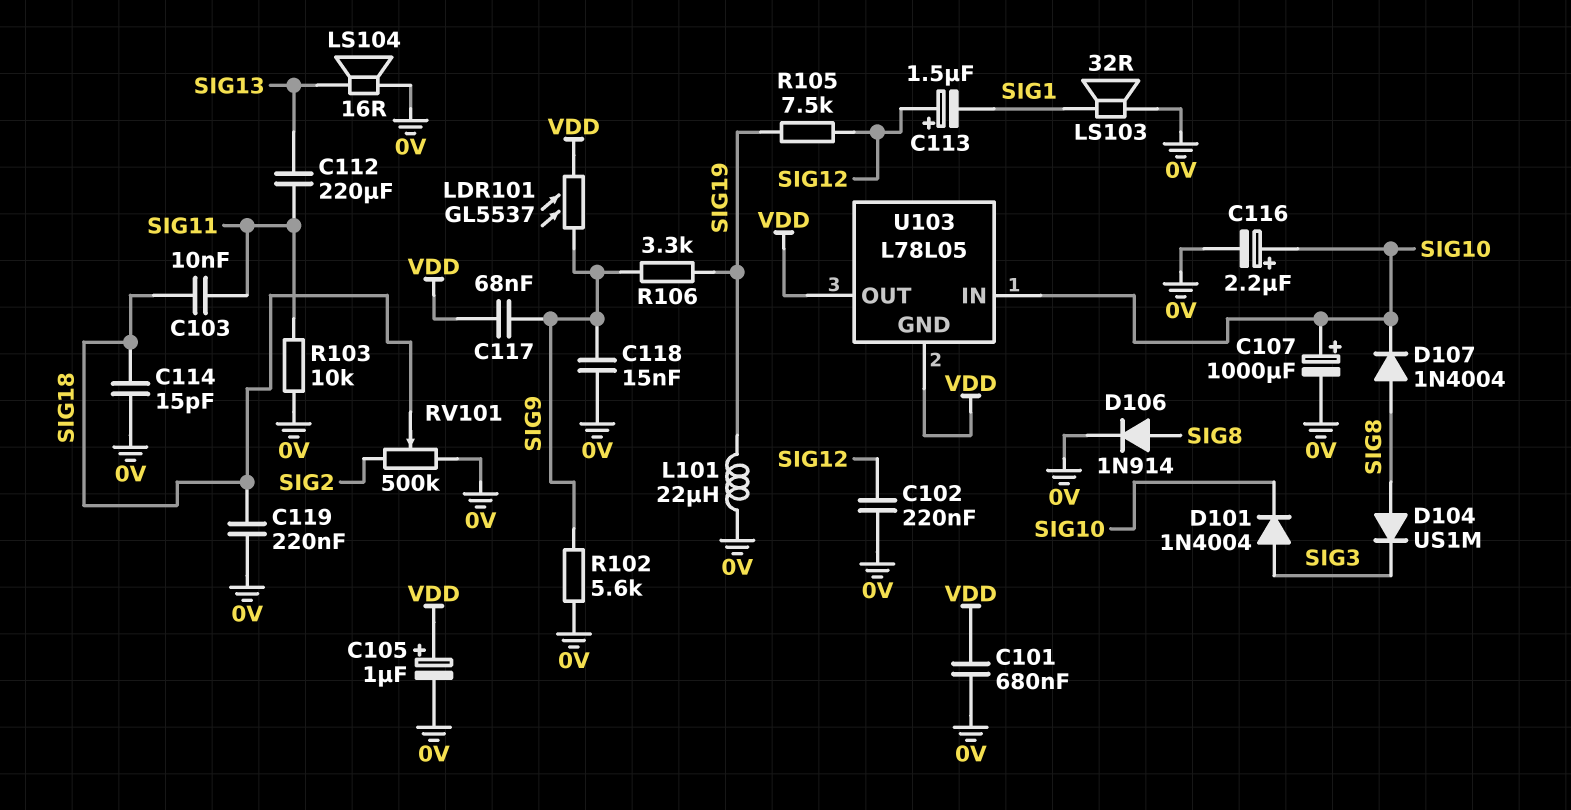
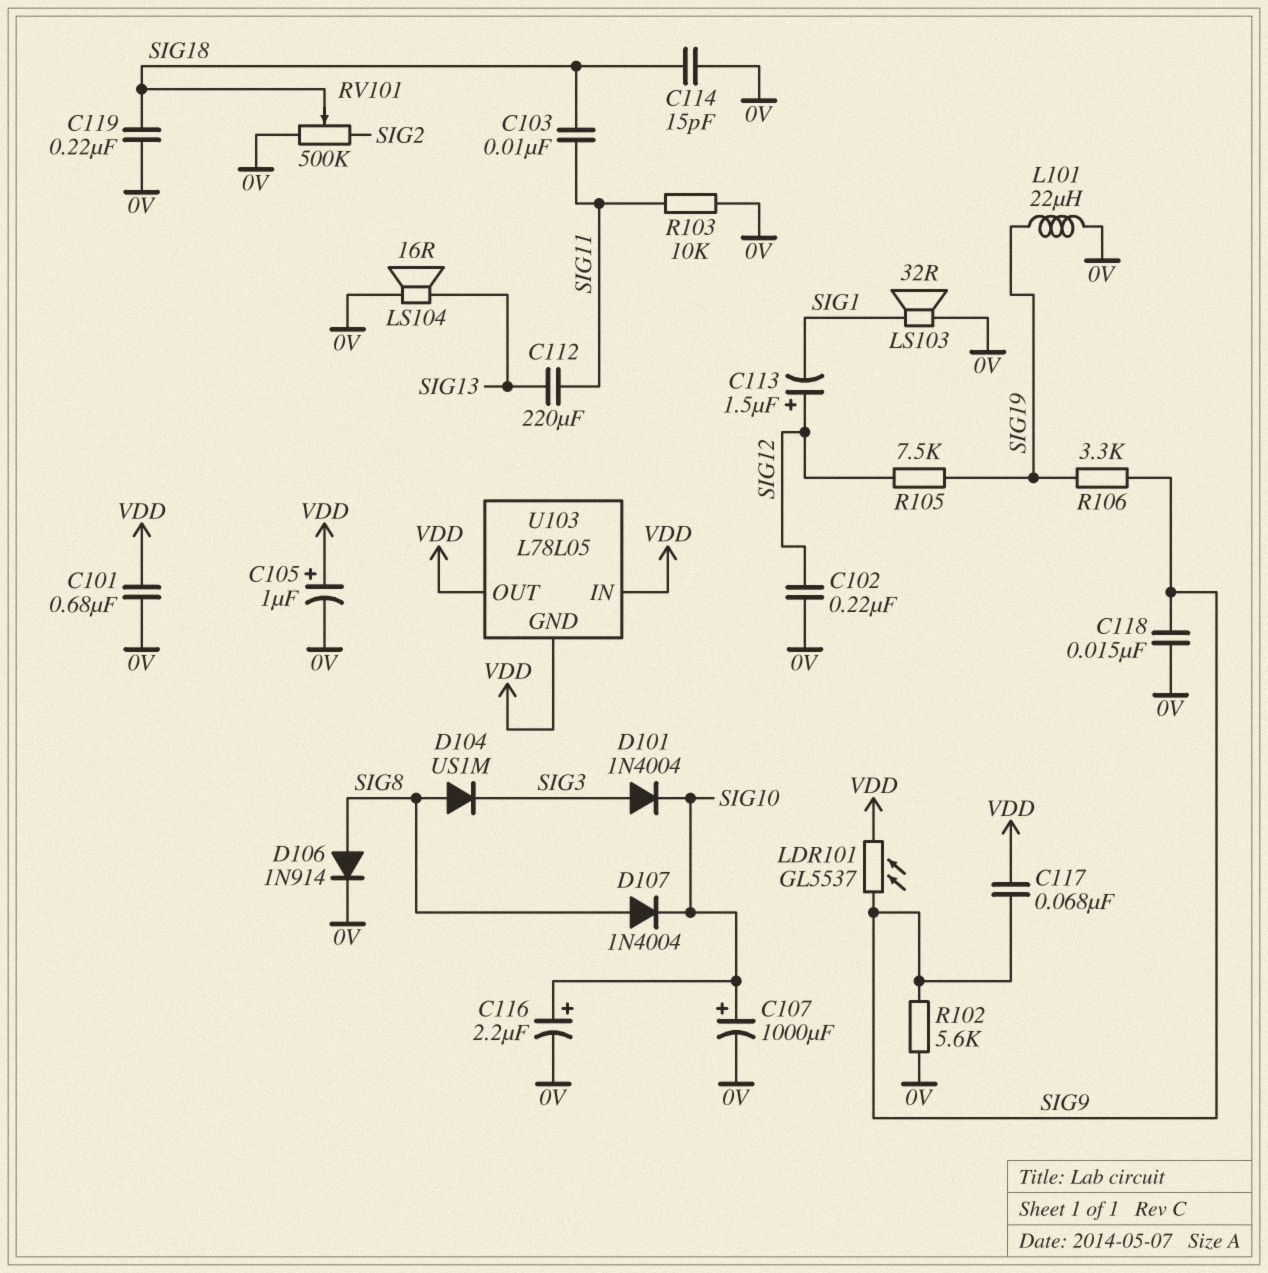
U103 pin IN: SIG10 -> VDD

